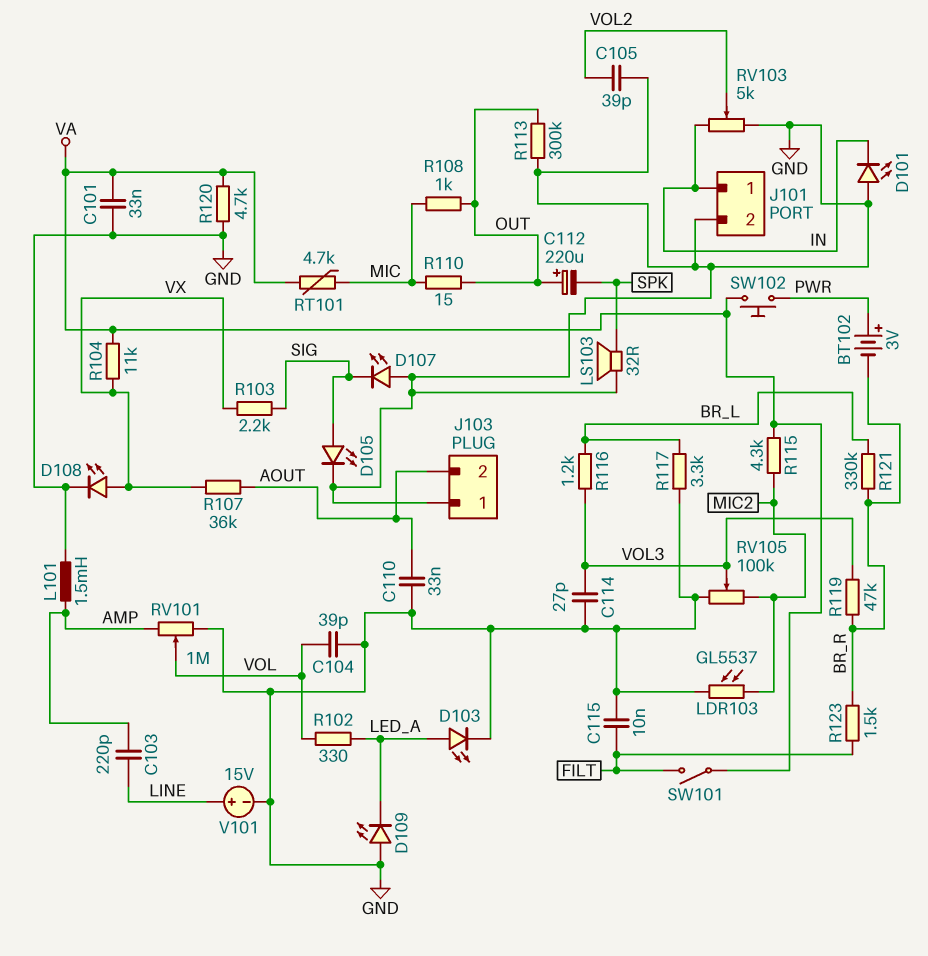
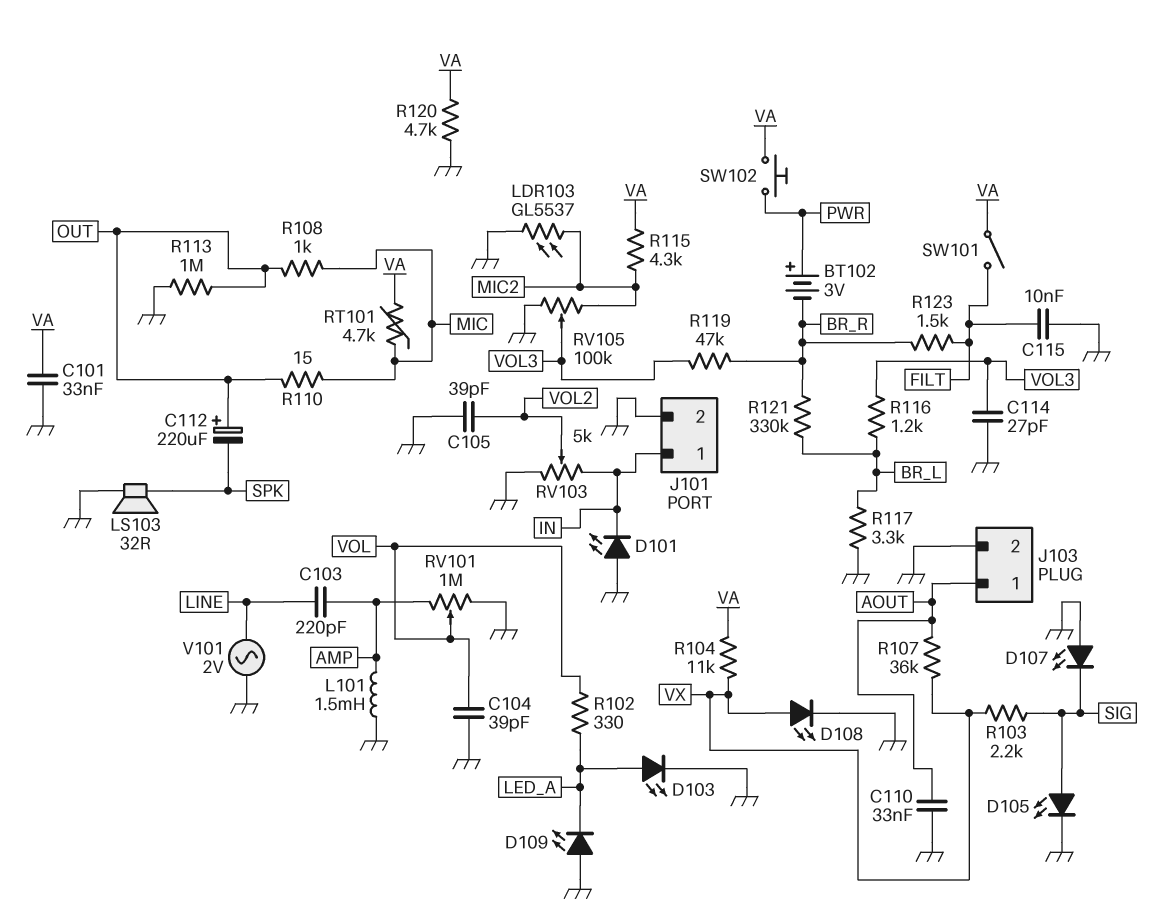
J103 pin 1: GND -> AOUT
J103 pin 2: AOUT -> GND
R113: 300k (GND, OUT) -> 1M (GND, OUT)
V101: 15V (plus LINE, minus GND) -> AC 2V (GND, LINE)

